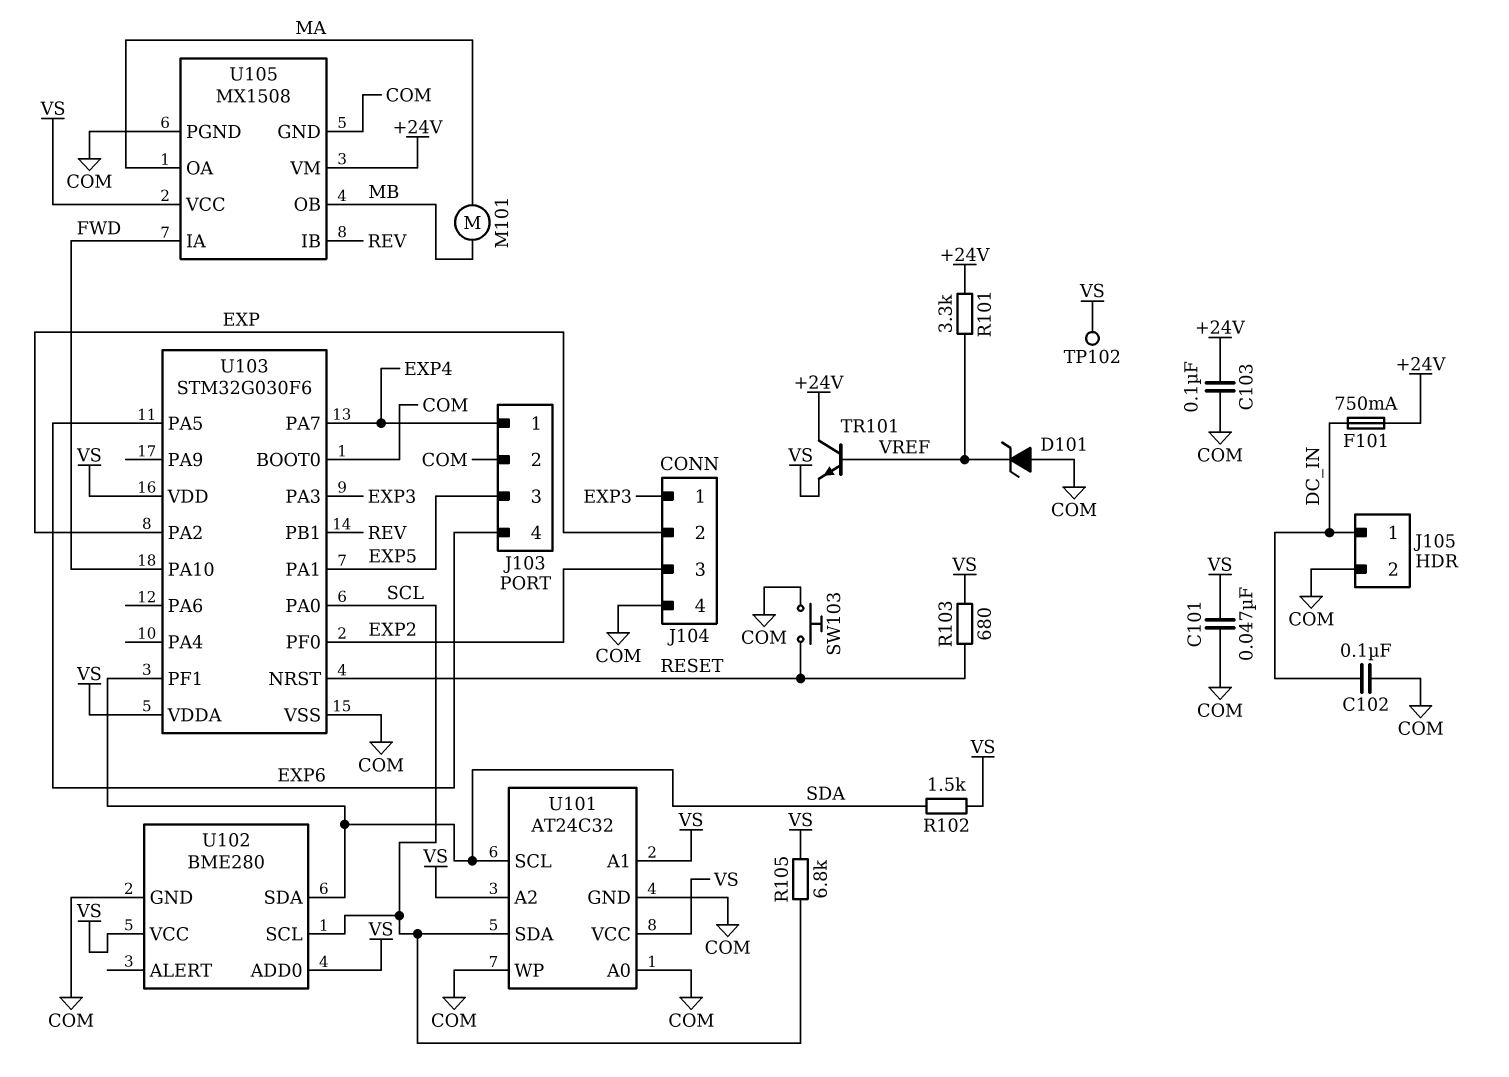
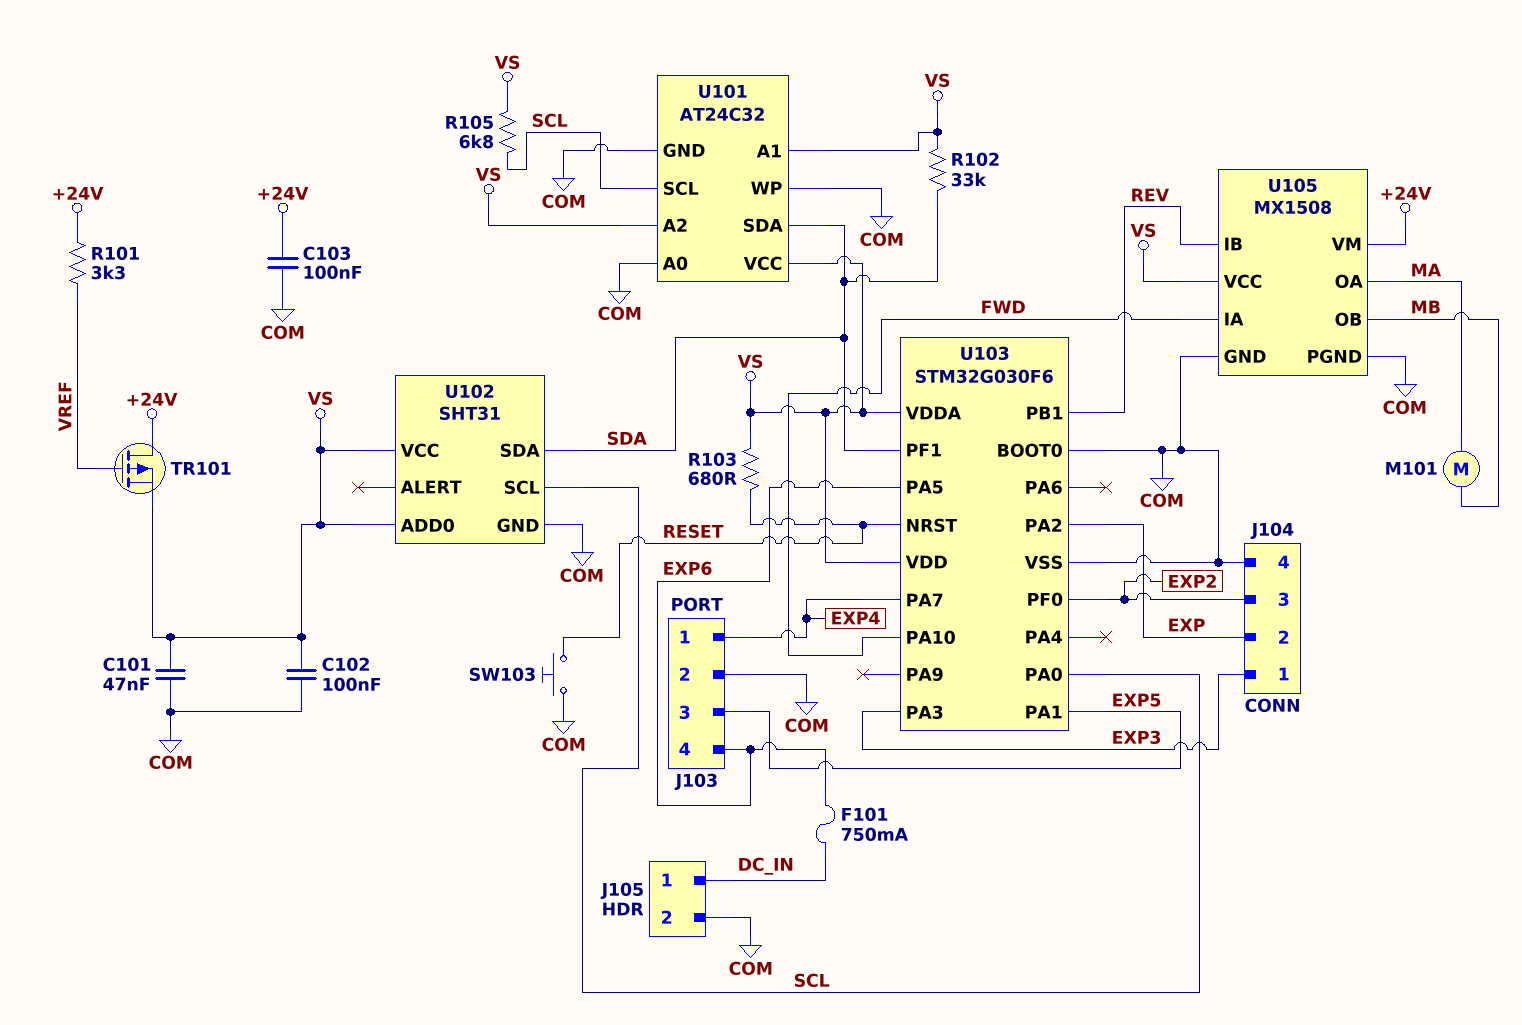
C102: 100nF (COM, DC_IN) -> 100nF (COM, VS)
D101: zener (A COM, K VREF) -> none
F101: 750mA (+24V, DC_IN) -> 750mA (DC_IN, EXP6)
R102: 1.5k (SDA, VS) -> 33k (SDA, VS)
TP102: test point (VS) -> none
TR101: NPN (B VREF, C +24V, E VS) -> PMOS (G VREF, D +24V, S VS)
U101 pin SCL: SDA -> SCL
U101 pin SDA: SCL -> SDA
U102: BME280 -> SHT31

